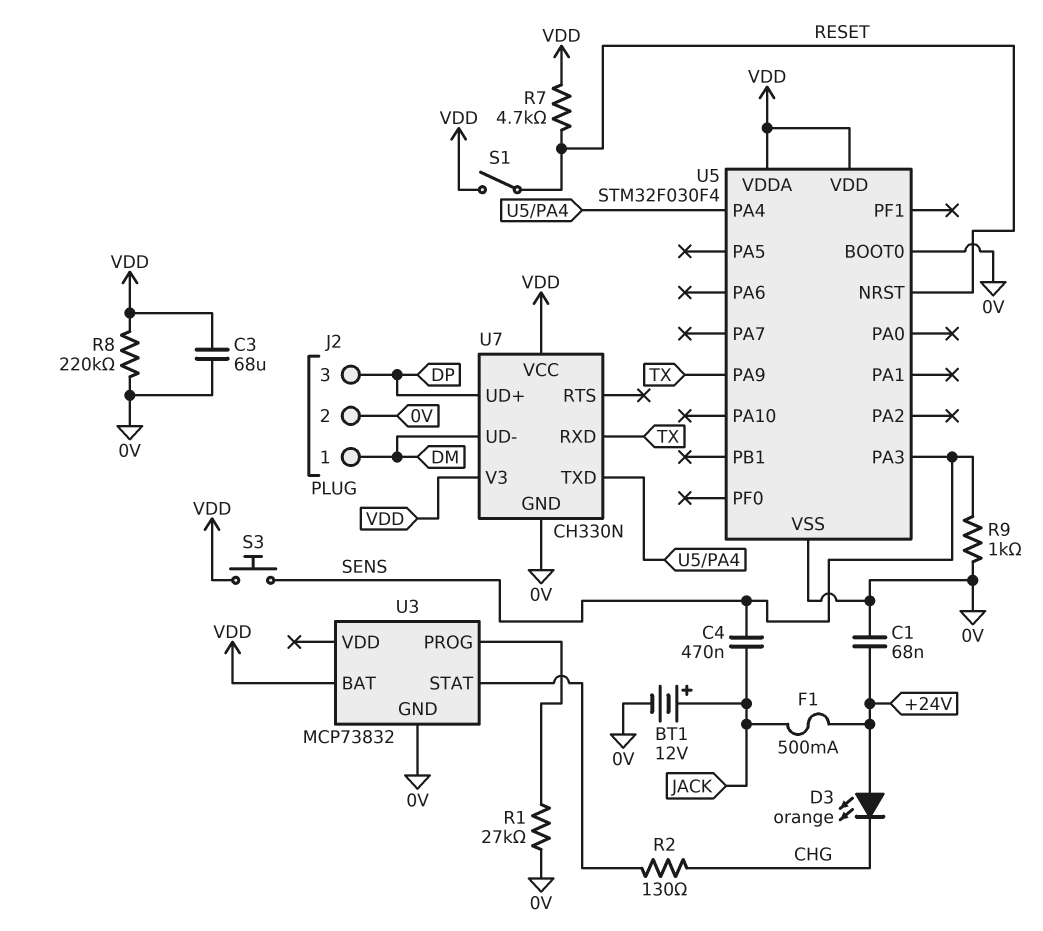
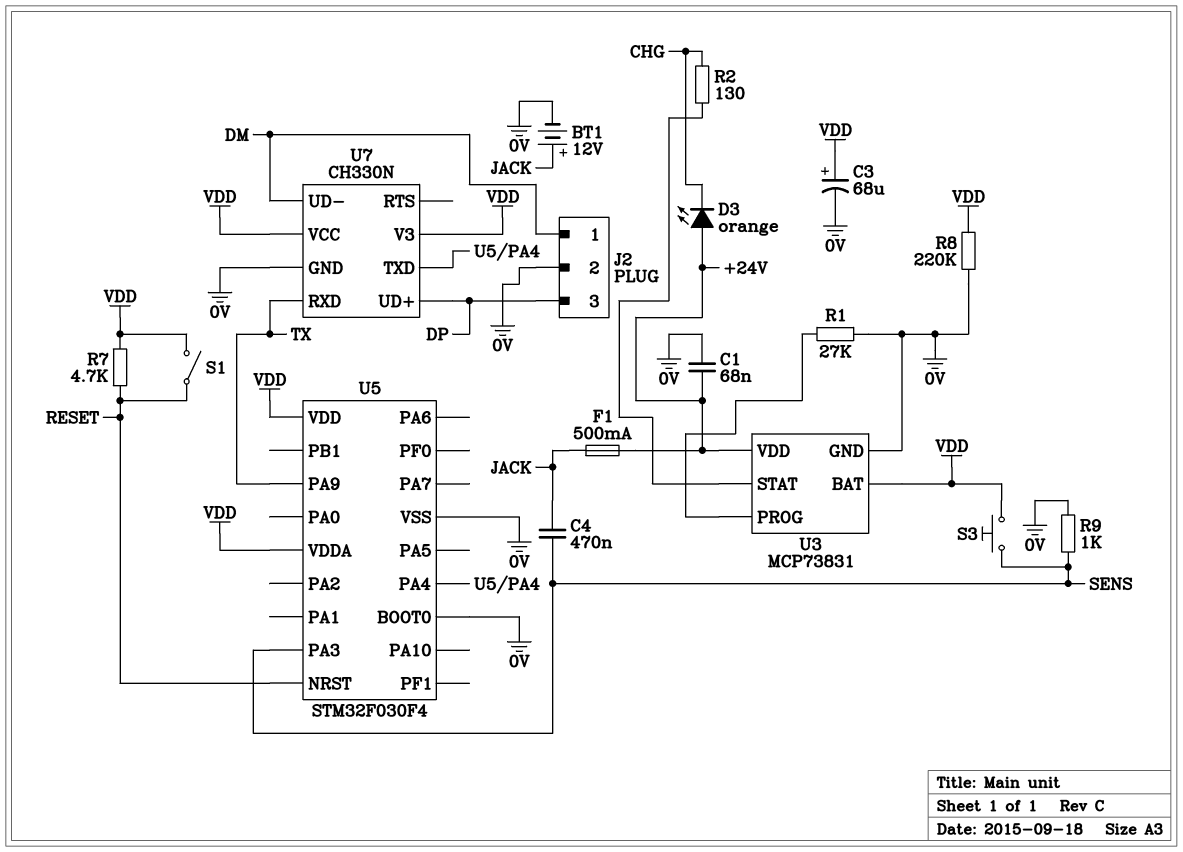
C3: 68uF (0V, VDD) -> 68uF (plus VDD, minus 0V)
U3: MCP73832 -> MCP73831
U3 pin VDD: none -> +24V

